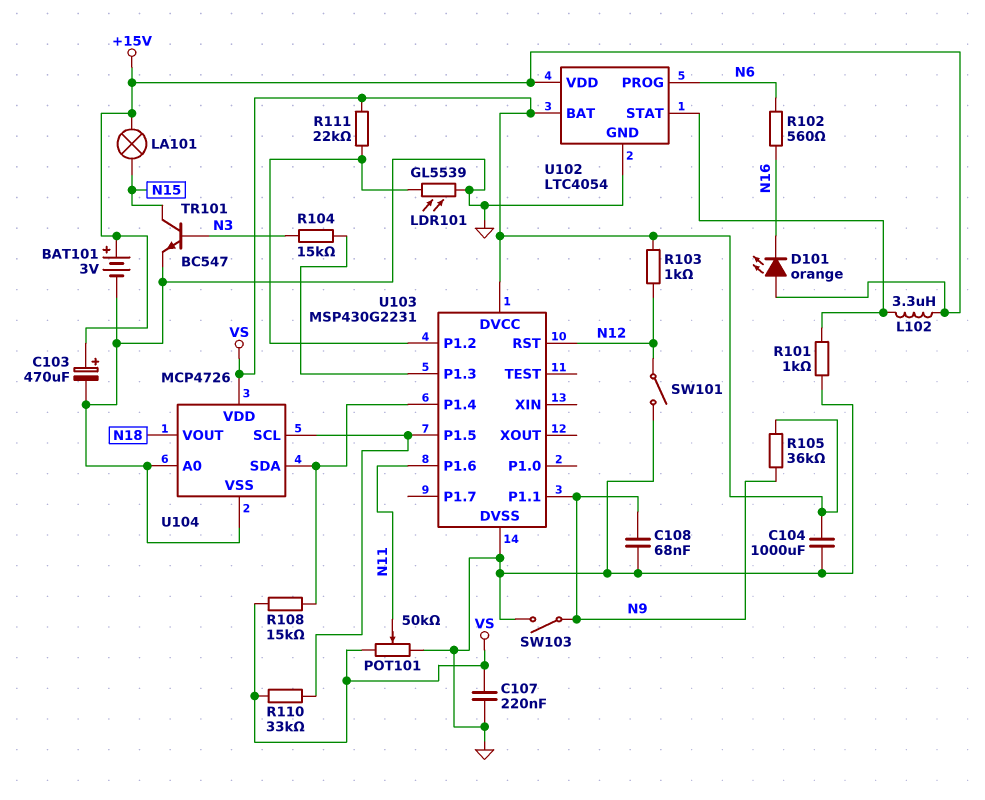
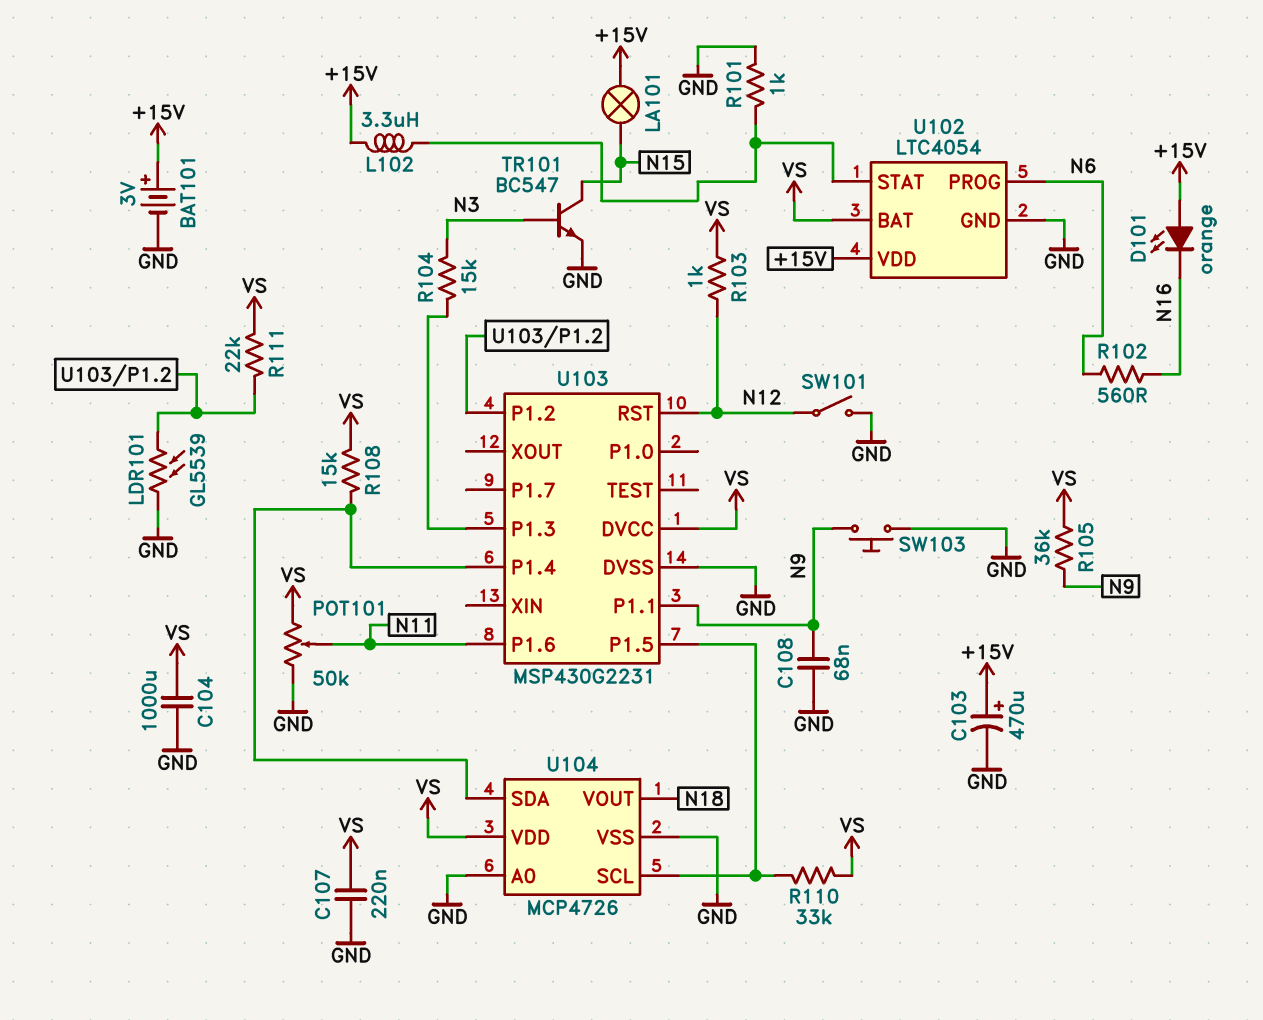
SW103: switch (GND, N9) -> button (GND, N9)

